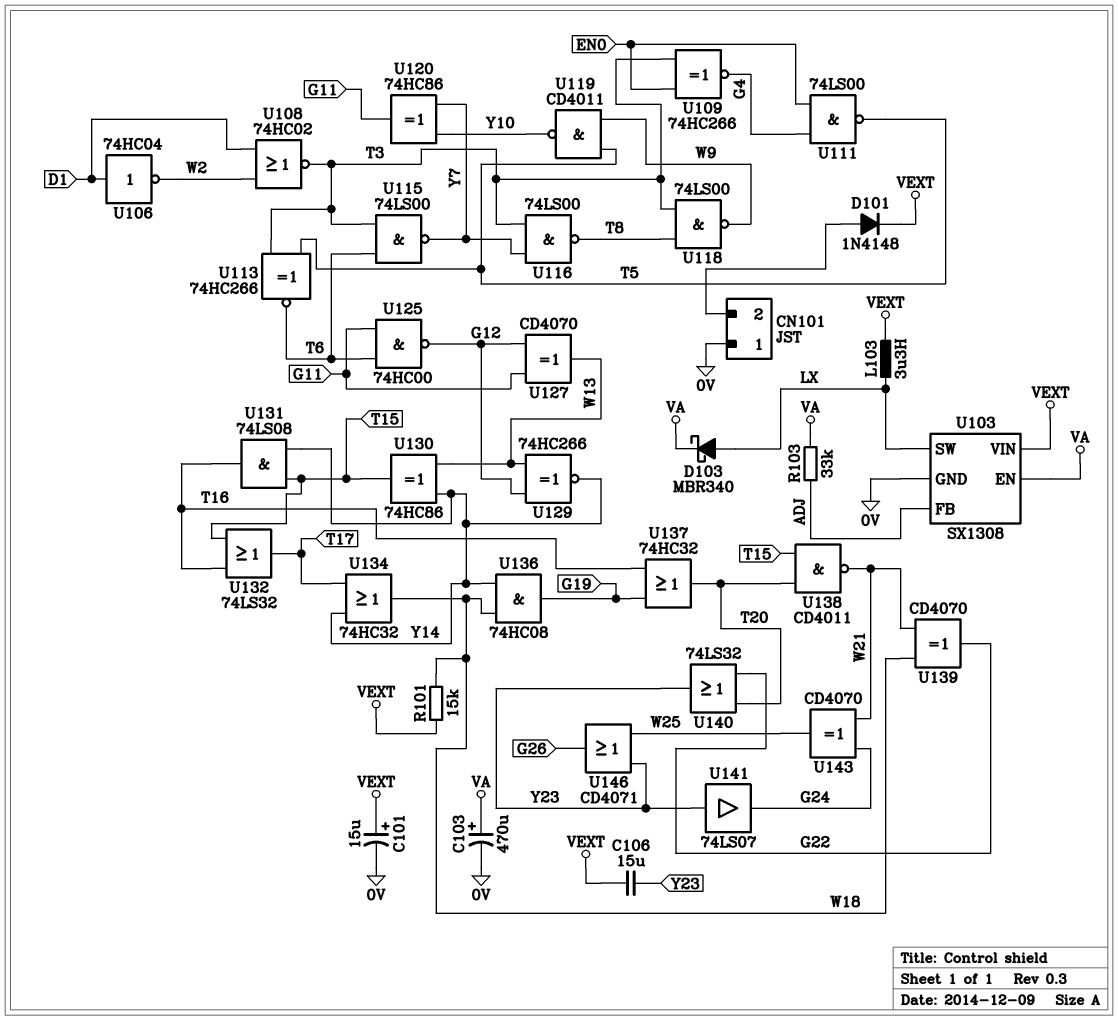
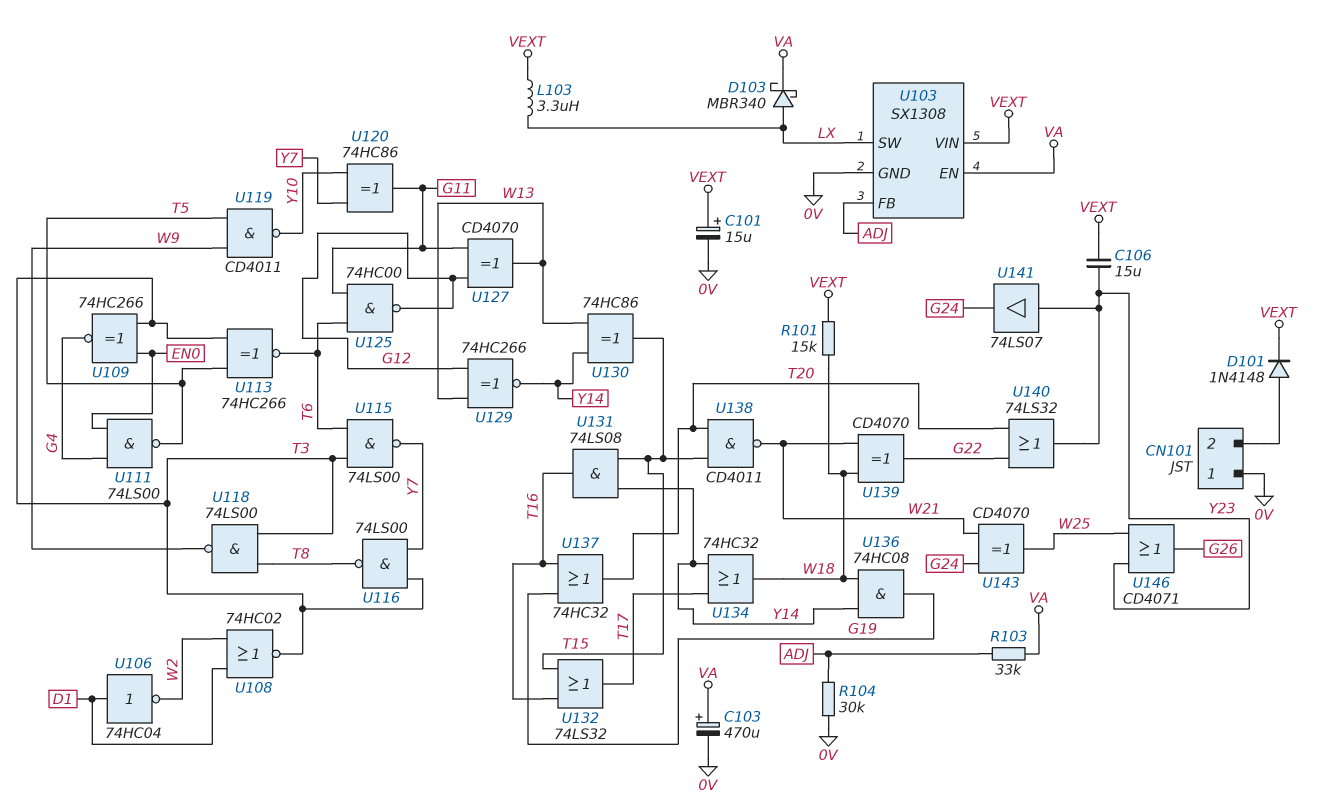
R104: none -> 30k (0V, ADJ)

